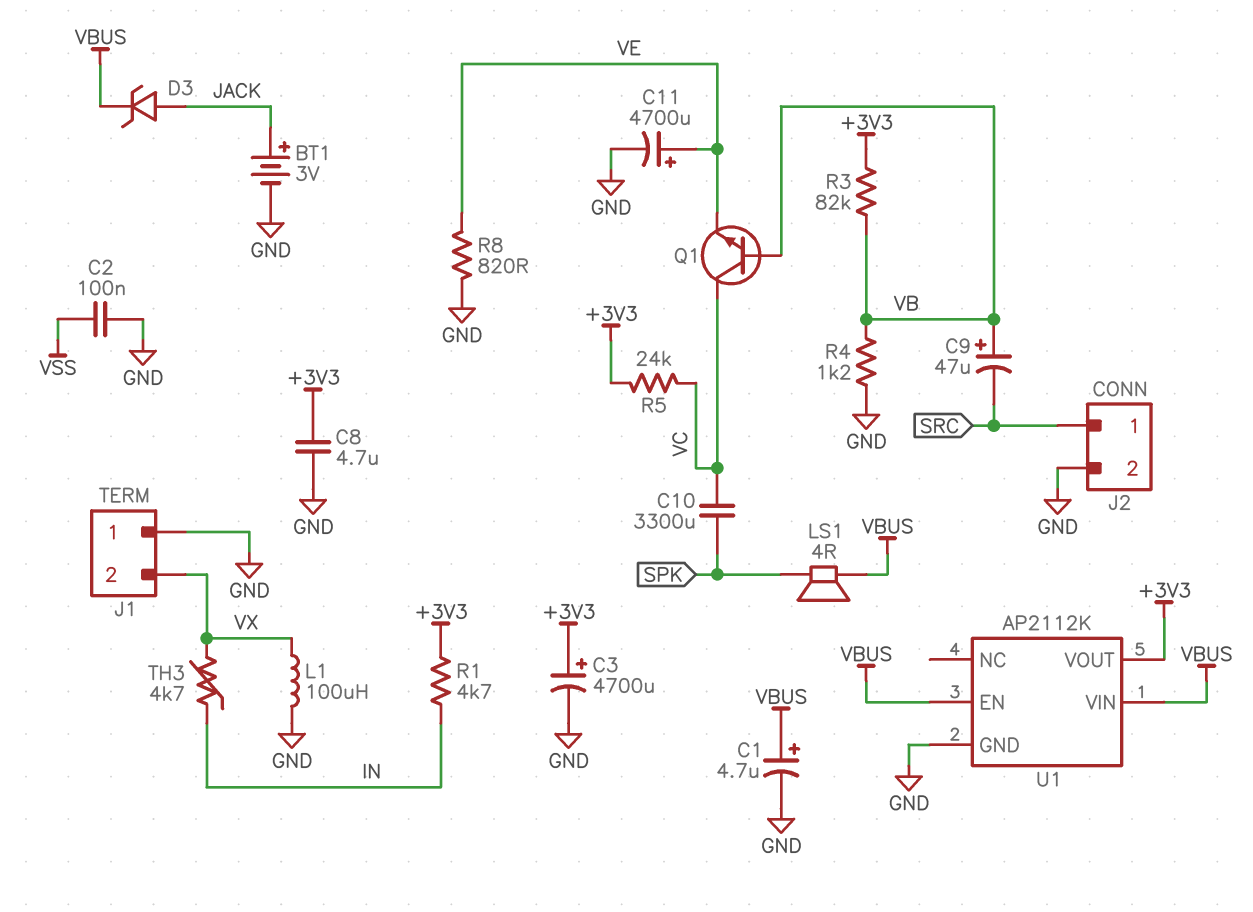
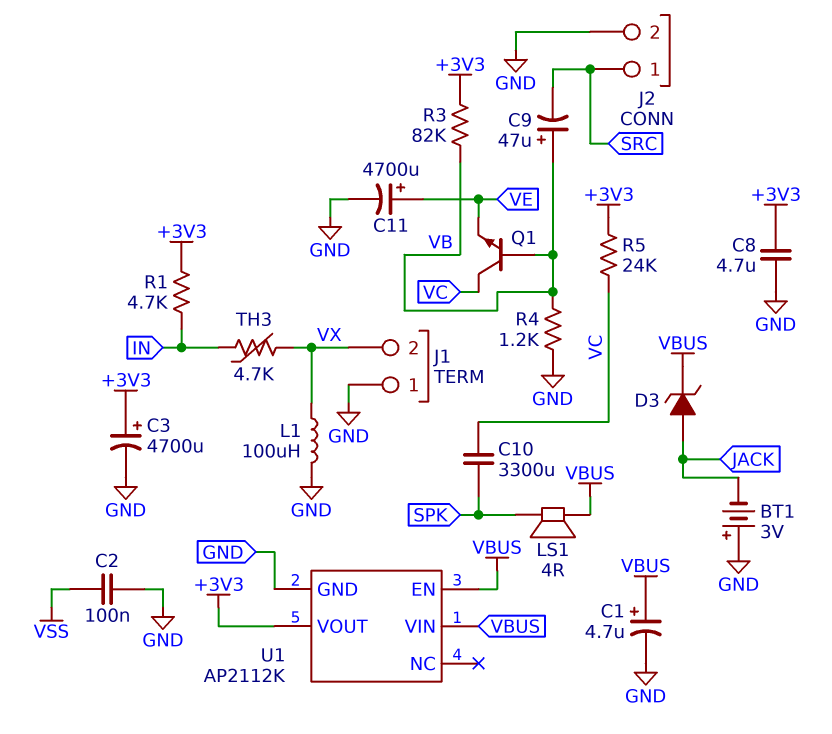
BT1: 3V (plus JACK, minus GND) -> 3V (plus GND, minus JACK)
R8: 820 (GND, VE) -> none

